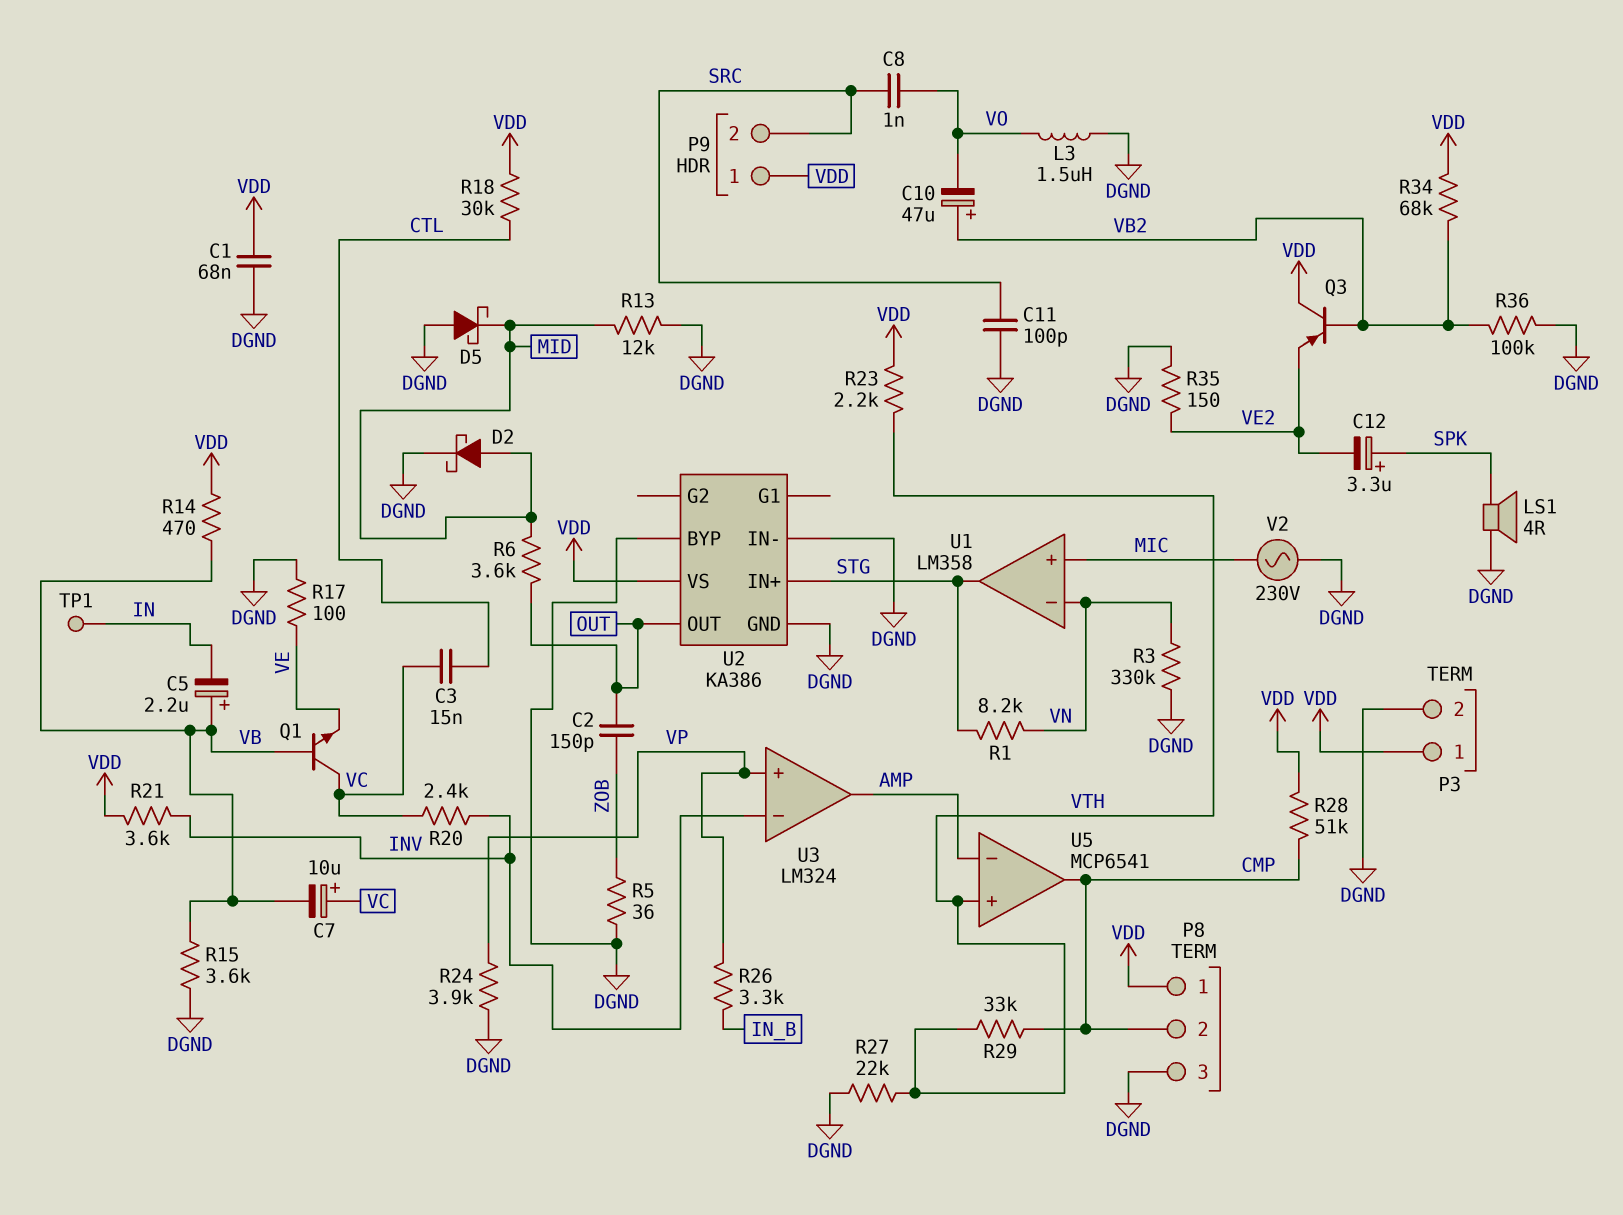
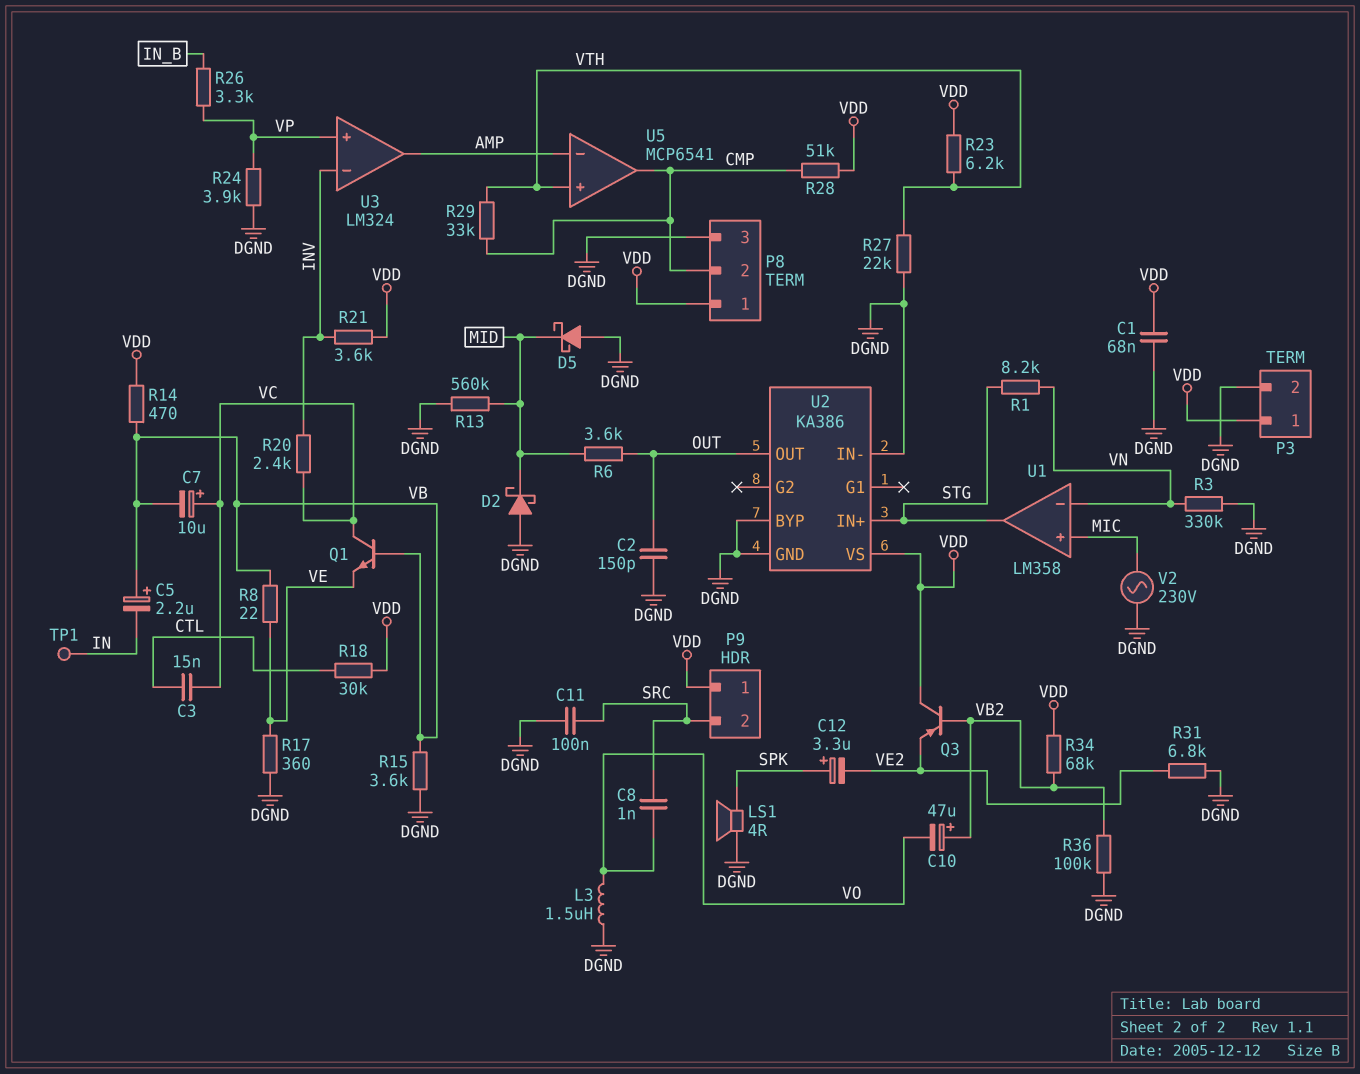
C2: 150pF (OUT, ZOB) -> 150pF (DGND, OUT)
C11: 100pF (DGND, SRC) -> 100nF (DGND, SRC)
D2: schottky (A MID, K DGND) -> schottky (A DGND, K MID)
R5: 36 (DGND, ZOB) -> none
R8: none -> 22 (VB, VE)
R13: 12k (DGND, MID) -> 560k (DGND, MID)
R17: 100 (DGND, VE) -> 360 (DGND, VE)
R23: 2.2k (VDD, VTH) -> 6.2k (VDD, VTH)
R31: none -> 6.8k (DGND, VE2)
R35: 150 (DGND, VE2) -> none

